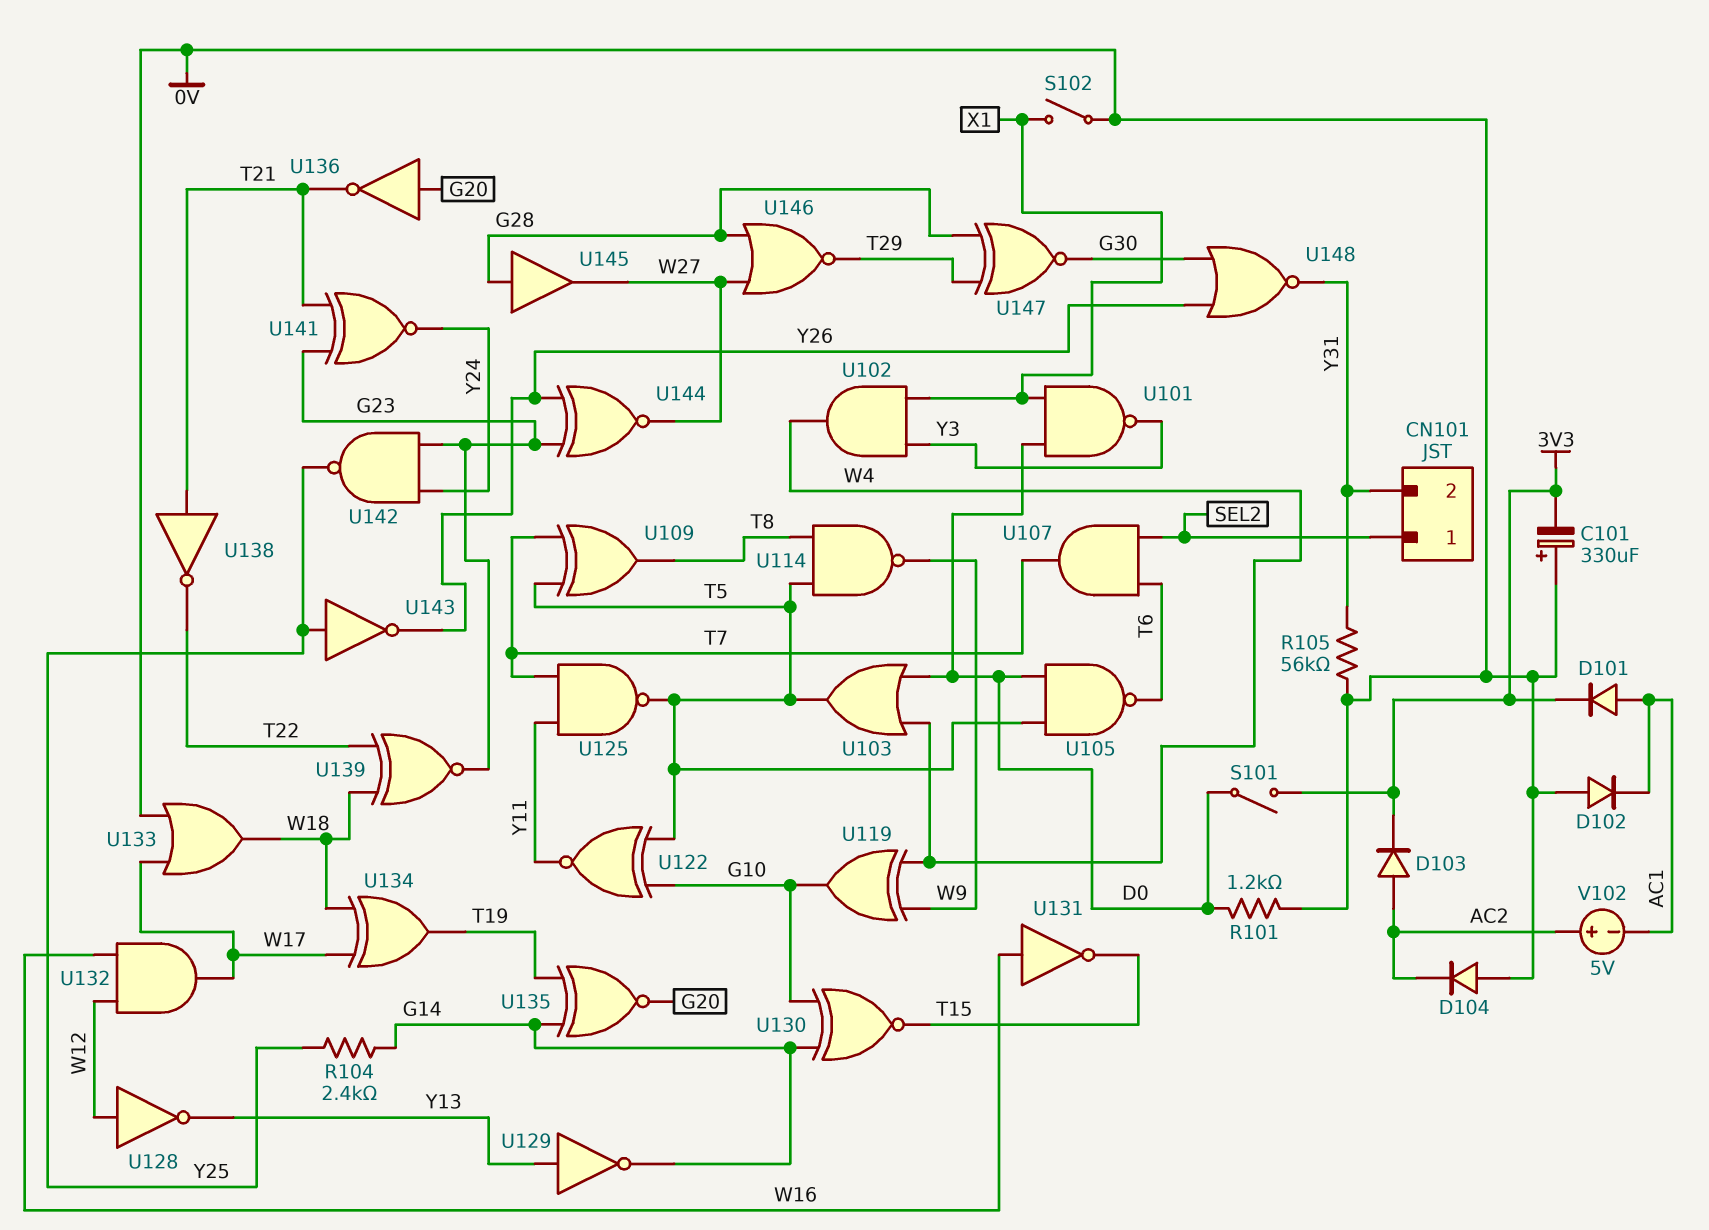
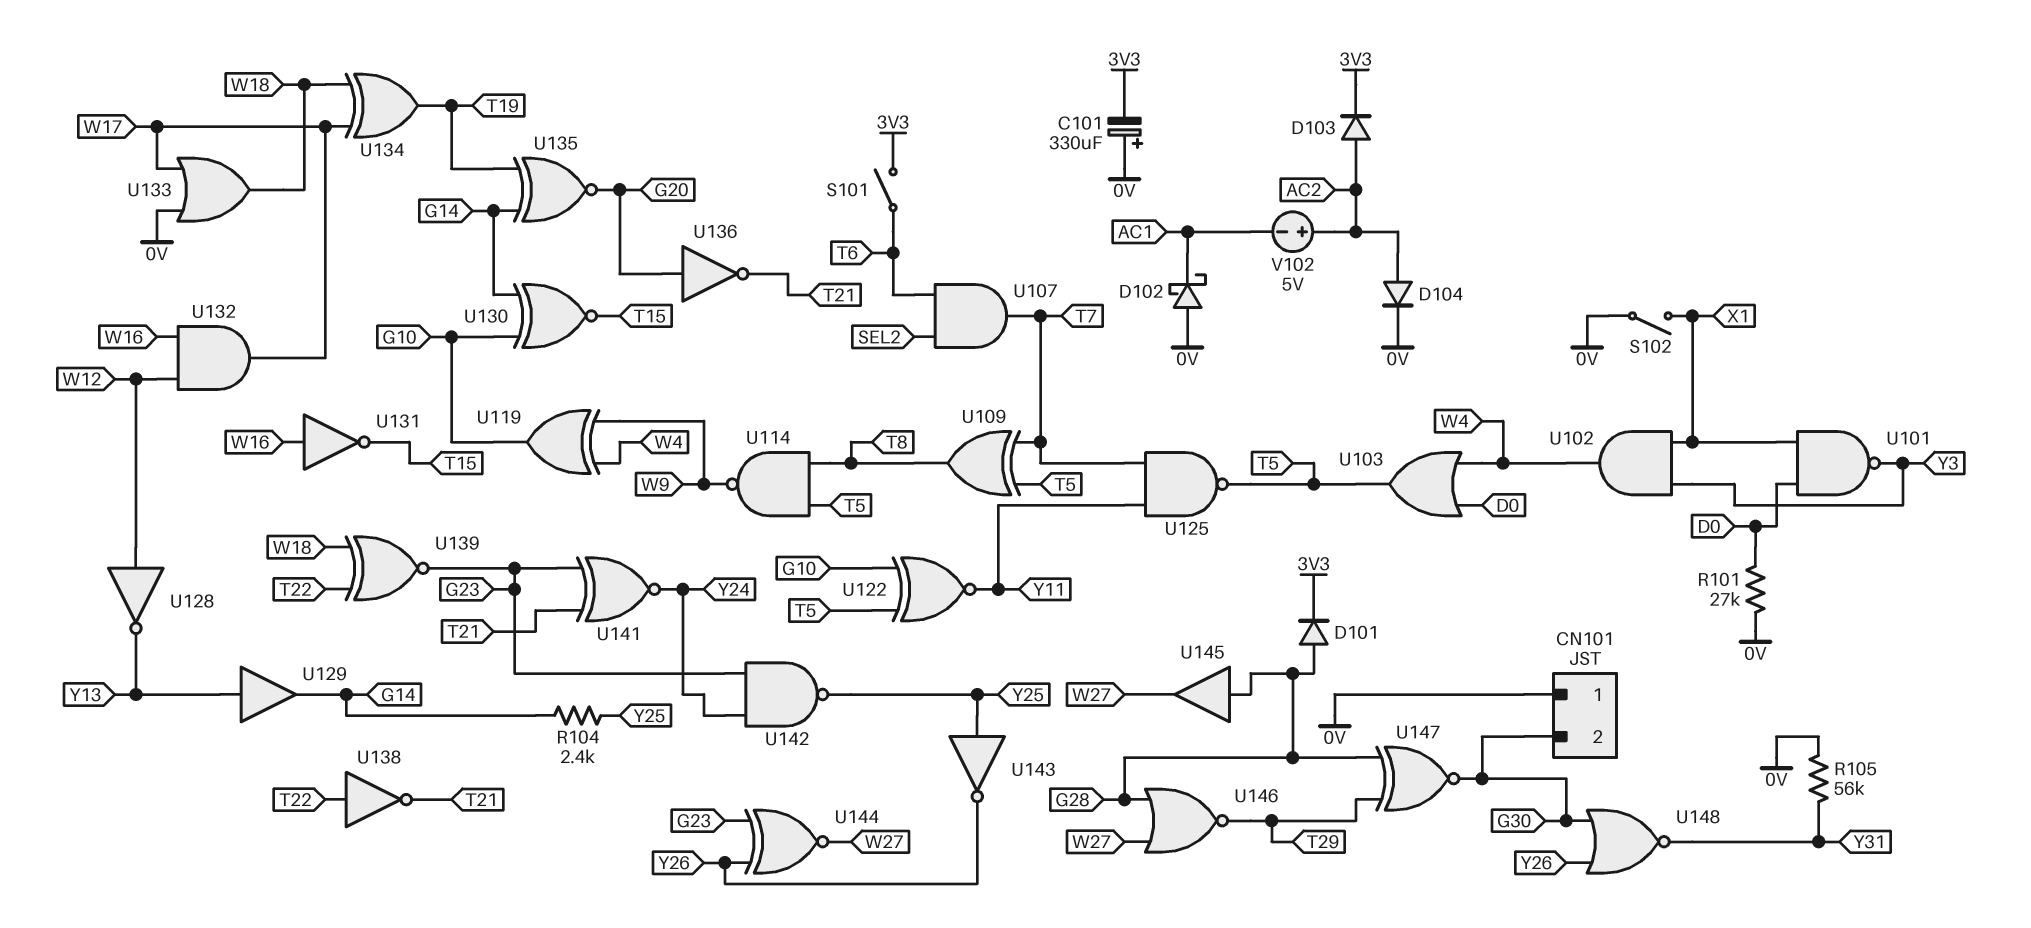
CN101 pin 1: SEL2 -> 0V
CN101 pin 2: Y31 -> G30
D101: diode (A AC1, K 3V3) -> diode (A G28, K 3V3)
D102: diode (A 0V, K AC1) -> schottky (A 0V, K AC1)
D104: diode (A 0V, K AC2) -> diode (A AC2, K 0V)
R101: 1.2k (0V, D0) -> 27k (0V, D0)
S101: switch (3V3, D0) -> switch (3V3, T6)
U105: NAND (in D0, in T5, out T6) -> none
U129: NOT (in Y13, out G14) -> buffer (in Y13, out G14)
U138: NOT (in T21, out T22) -> NOT (in T22, out T21)

